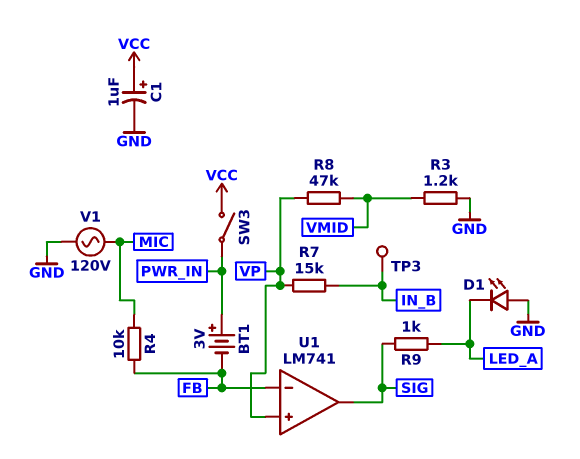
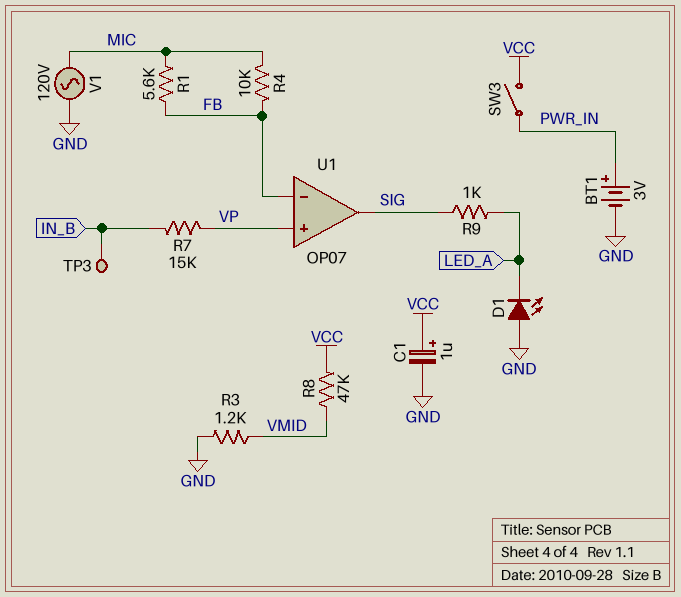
BT1: 3V (plus PWR_IN, minus FB) -> 3V (plus PWR_IN, minus GND)
R1: none -> 5.6k (FB, MIC)
R8: 47k (VMID, VP) -> 47k (VCC, VMID)
U1: LM741 -> OP07

